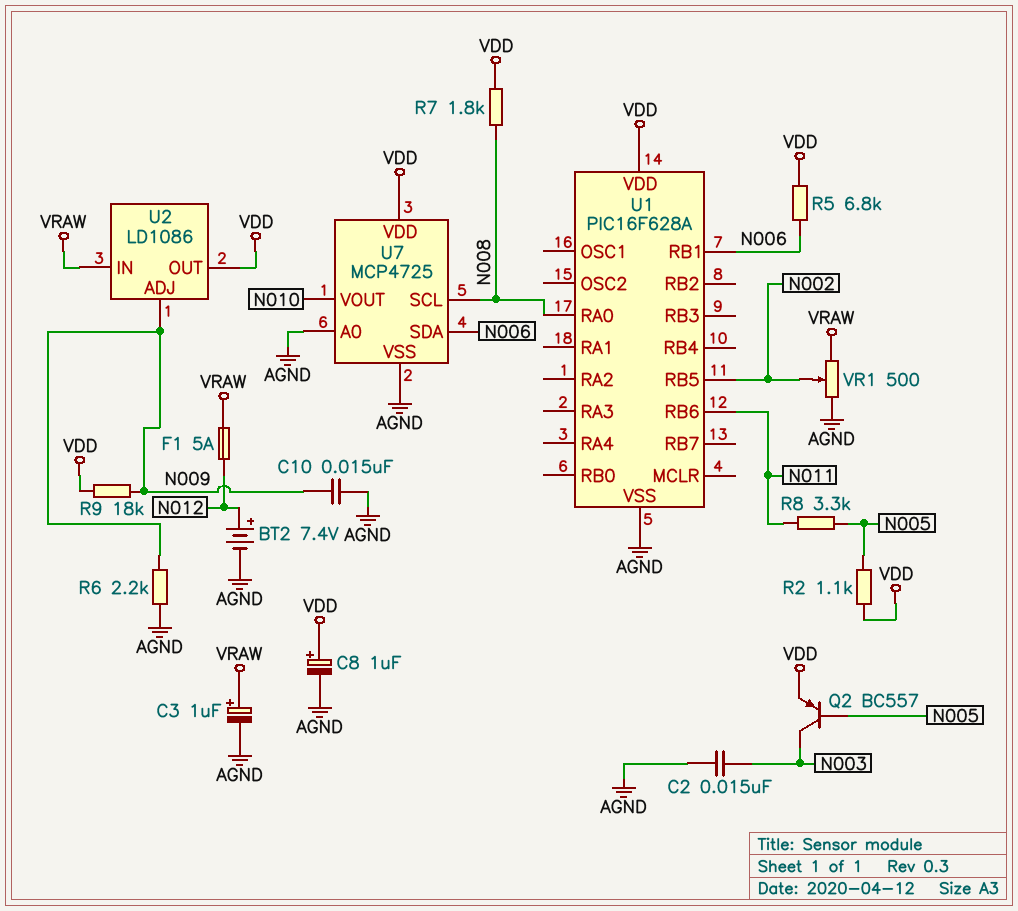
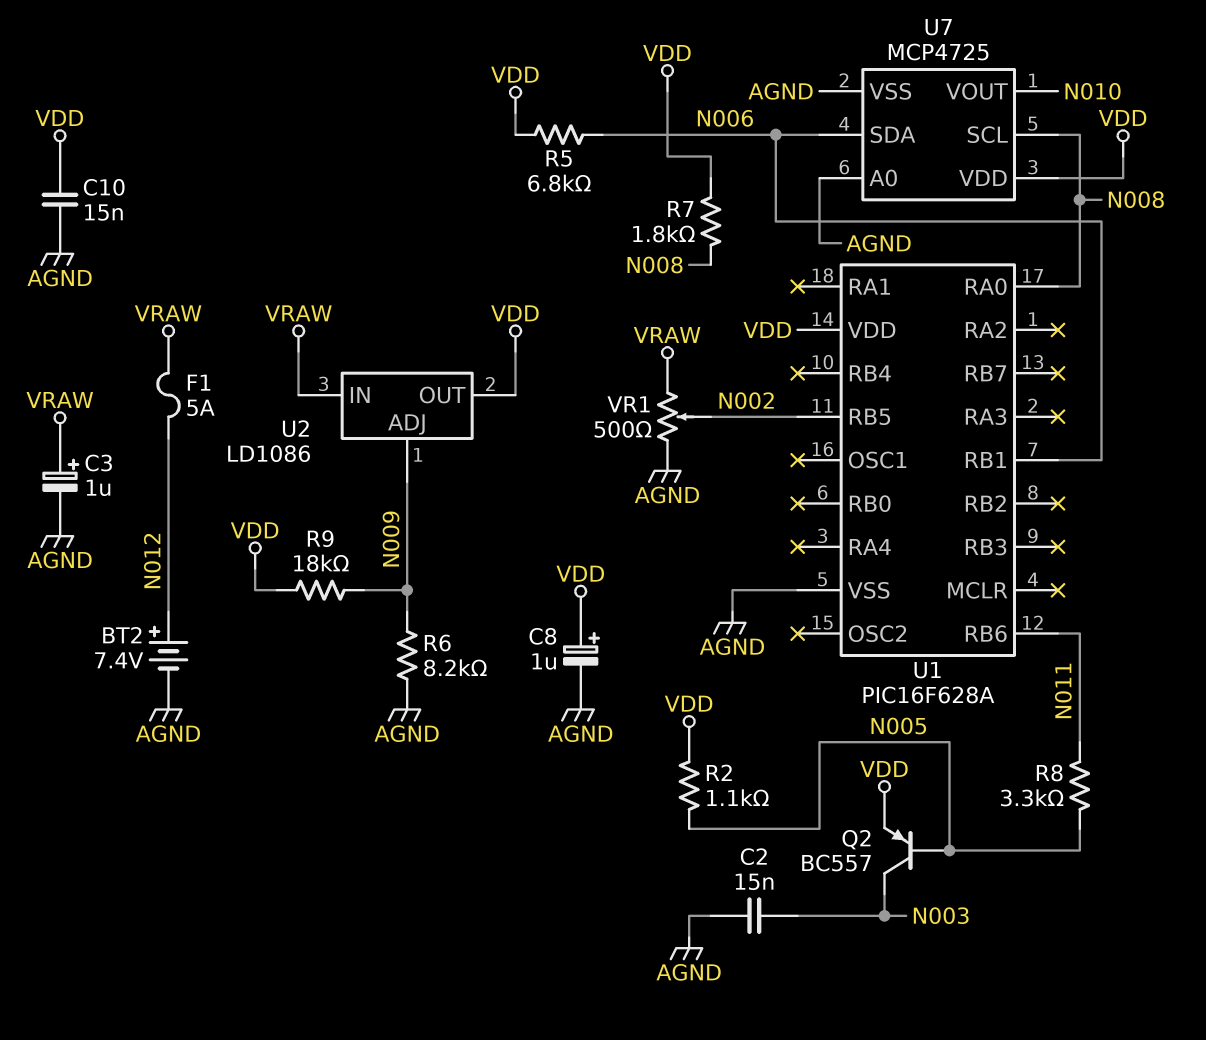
C10: 15nF (AGND, N009) -> 15nF (AGND, VDD)
R6: 2.2k (AGND, N009) -> 8.2k (AGND, N009)

